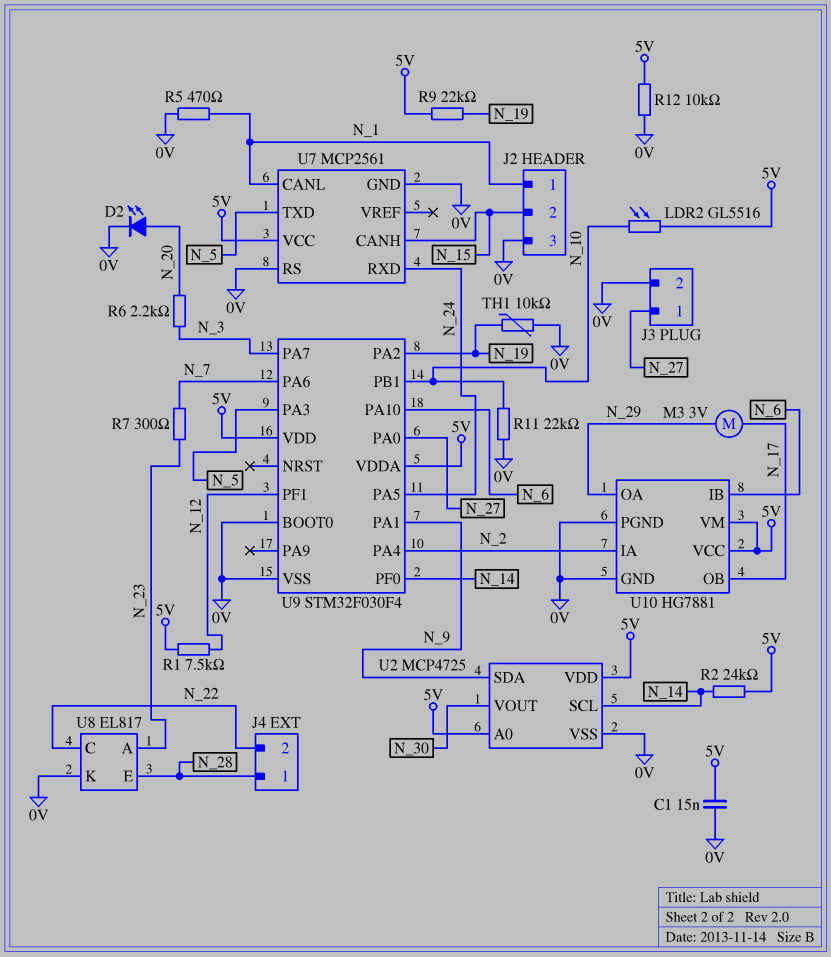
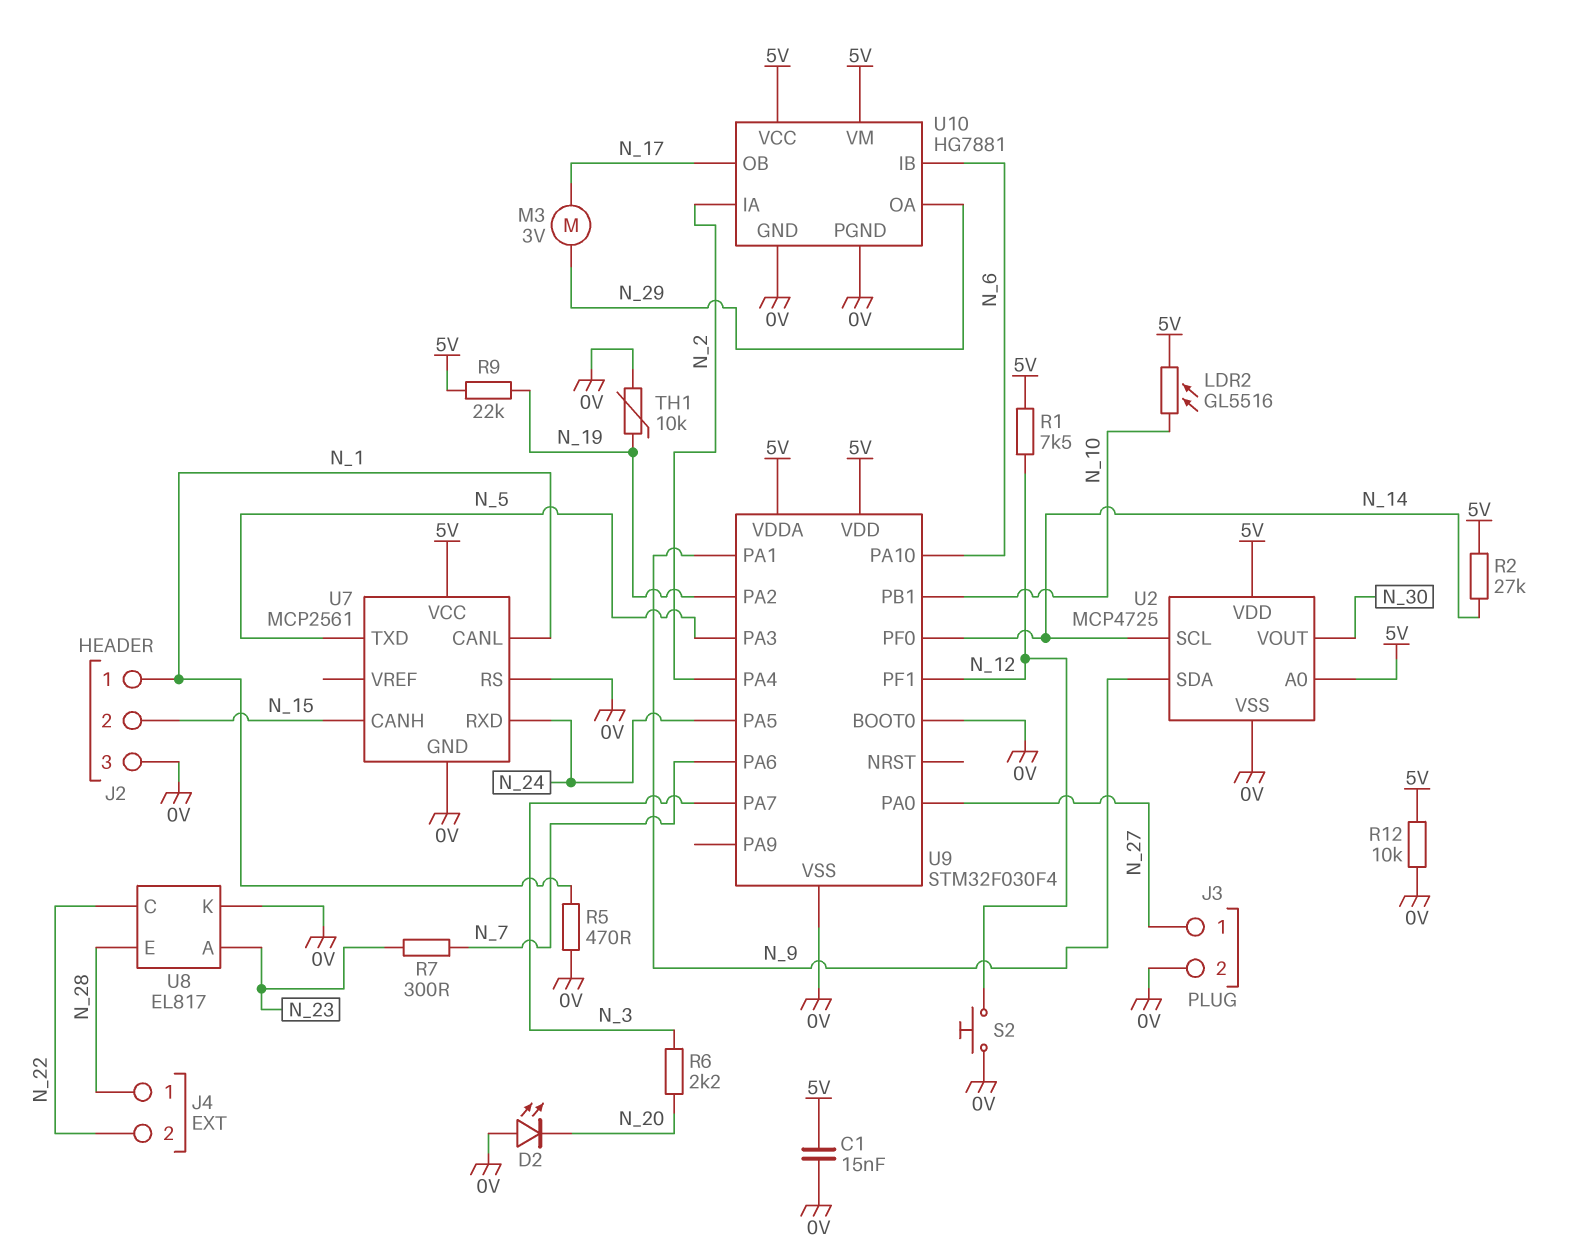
D2: LED (A N_20, K 0V) -> LED (A 0V, K N_20)
R2: 24k (5V, N_14) -> 27k (5V, N_14)
R11: 22k (0V, N_10) -> none
S2: none -> button (0V, N_12)

